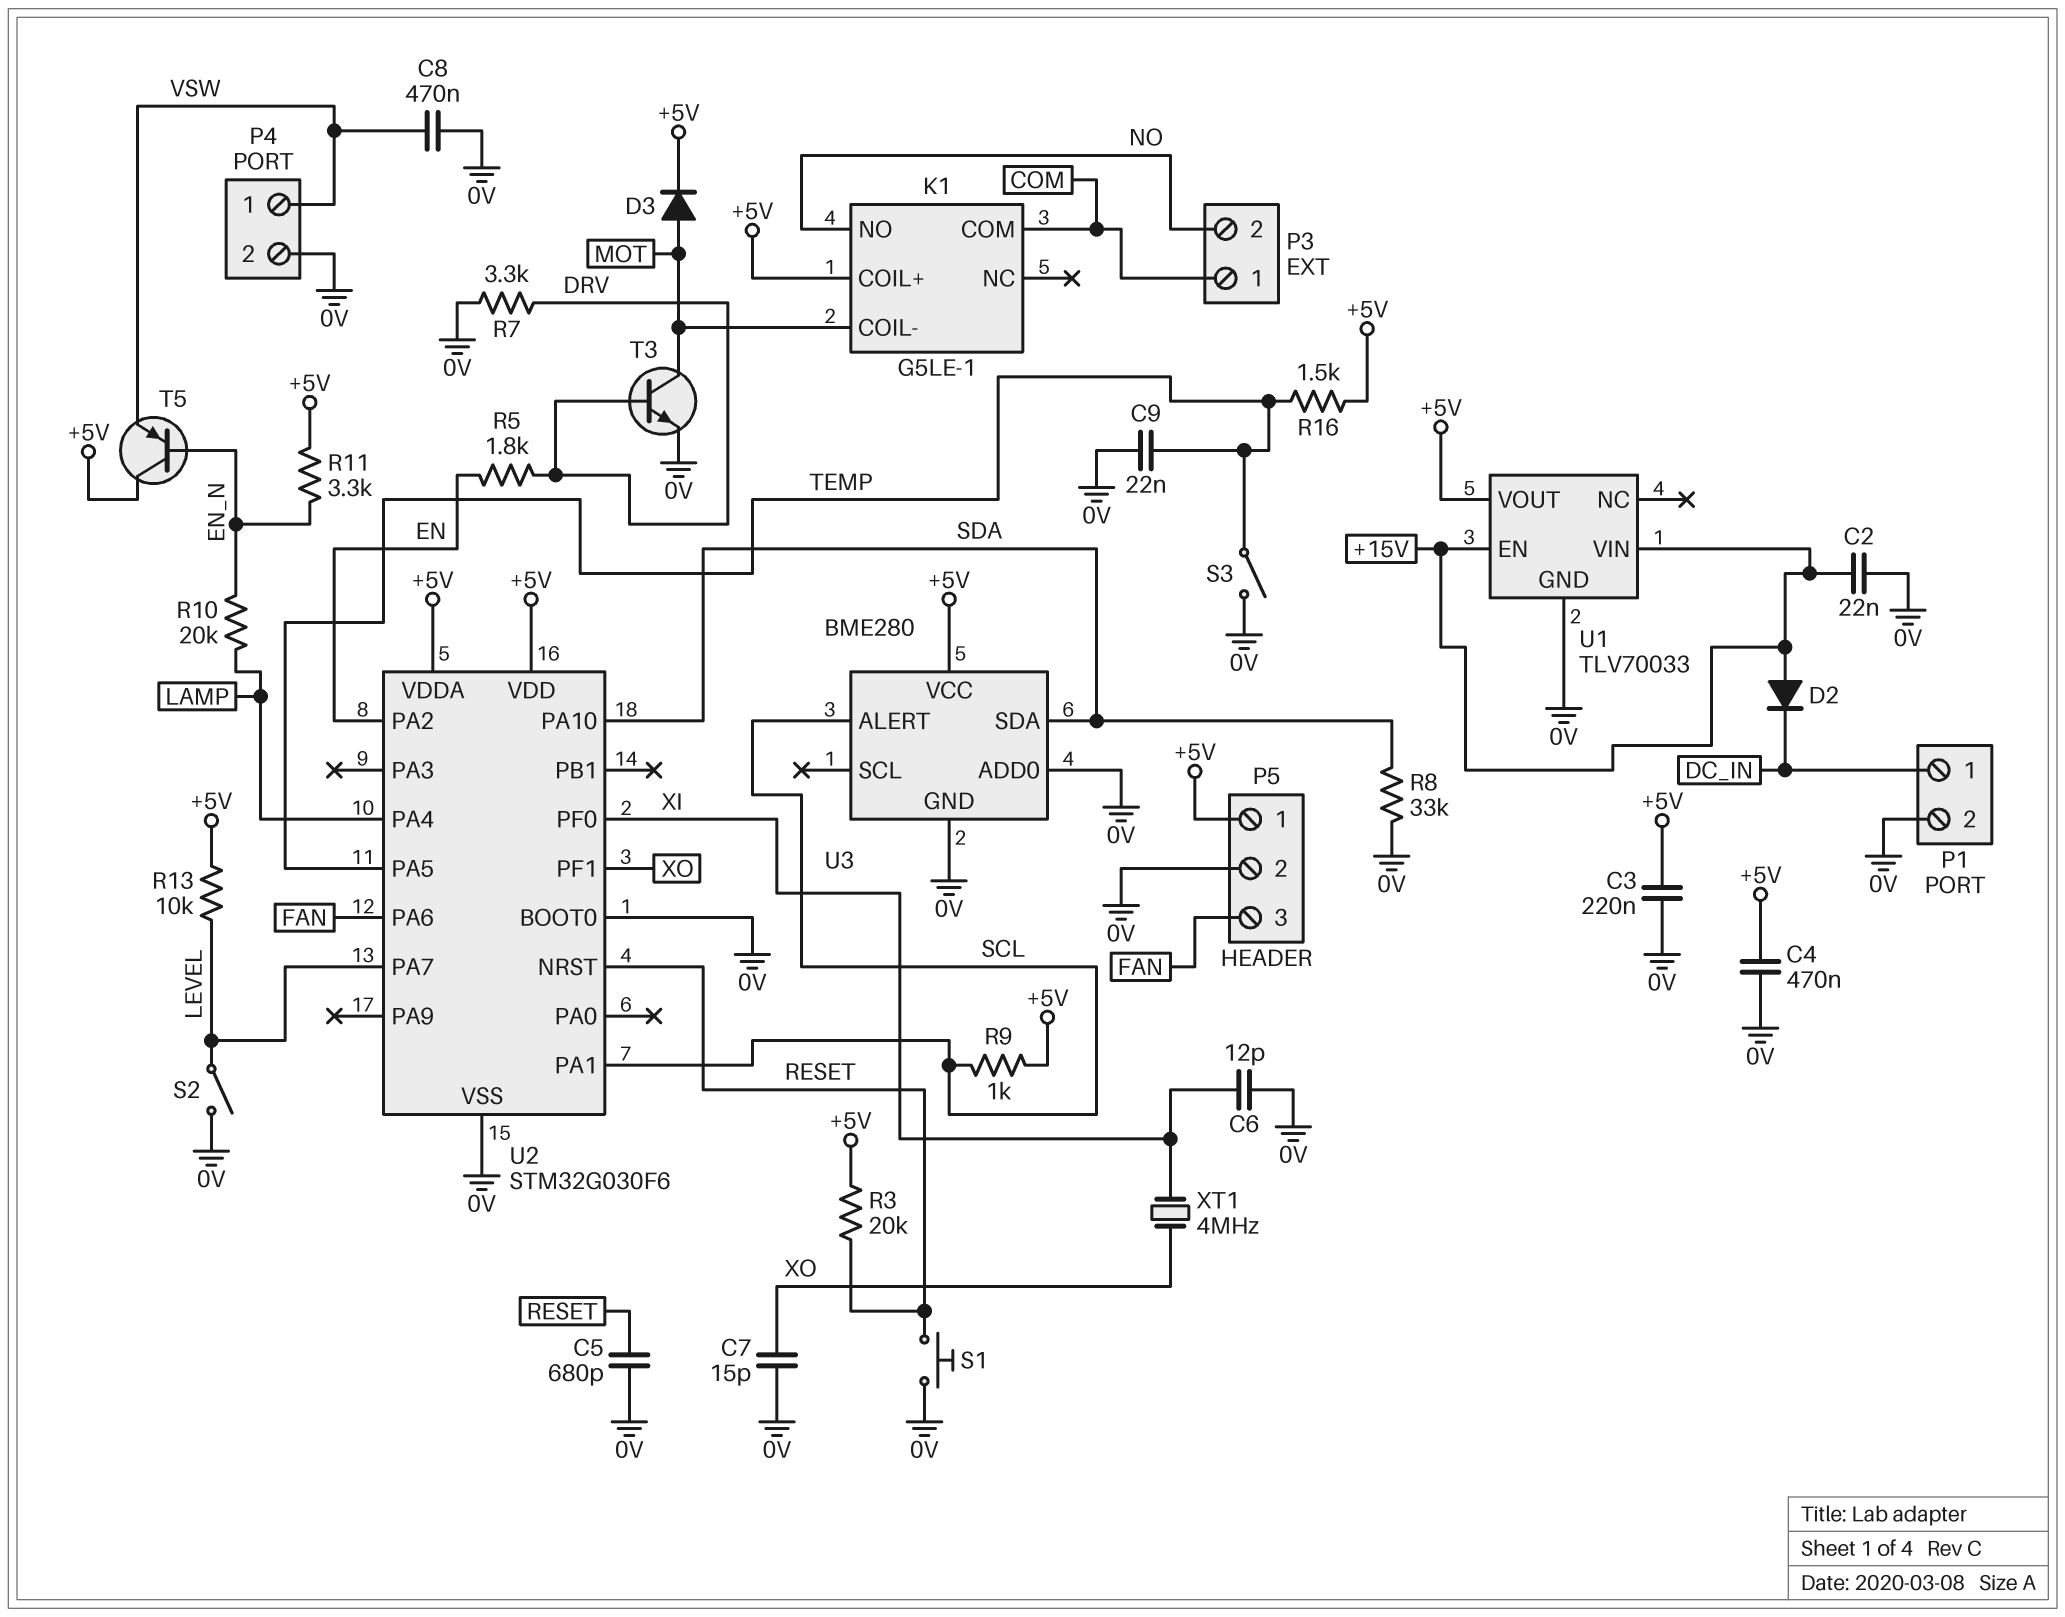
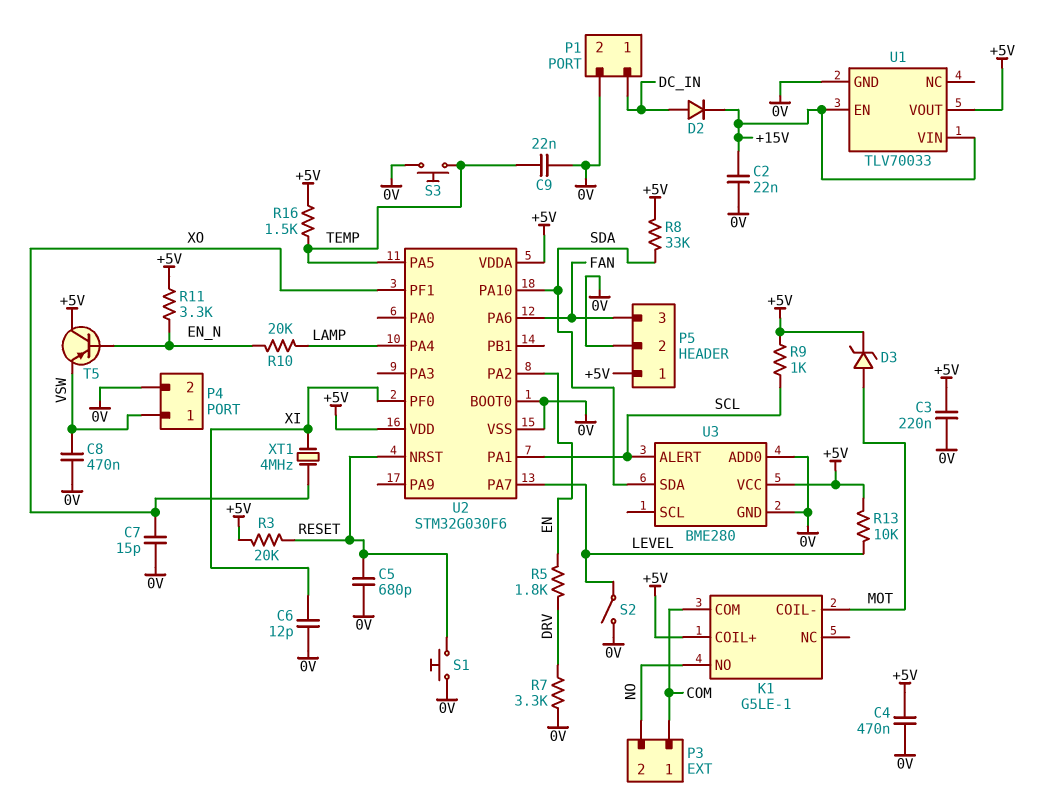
D2: diode (A +15V, K DC_IN) -> diode (A DC_IN, K +15V)
D3: diode (A MOT, K +5V) -> zener (A MOT, K +5V)
R8: 33k (0V, SDA) -> 33k (+5V, SDA)
S3: switch (0V, TEMP) -> button (0V, TEMP)
T3: NPN (B DRV, C MOT, E 0V) -> none

